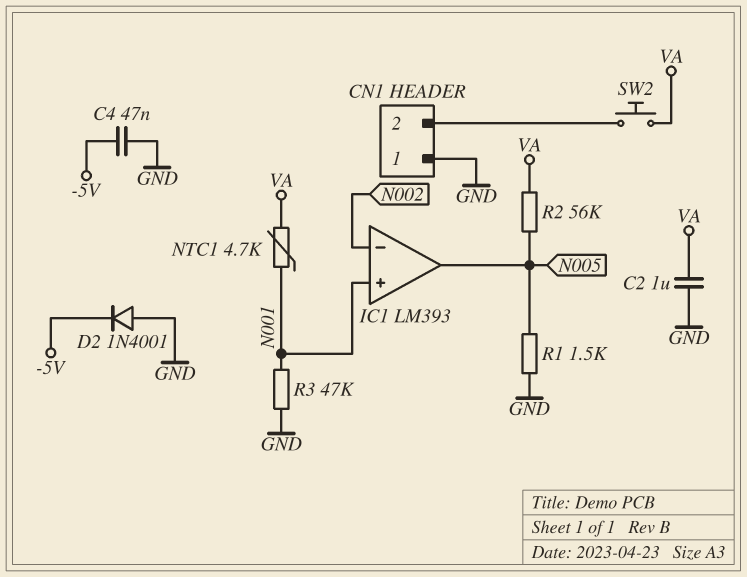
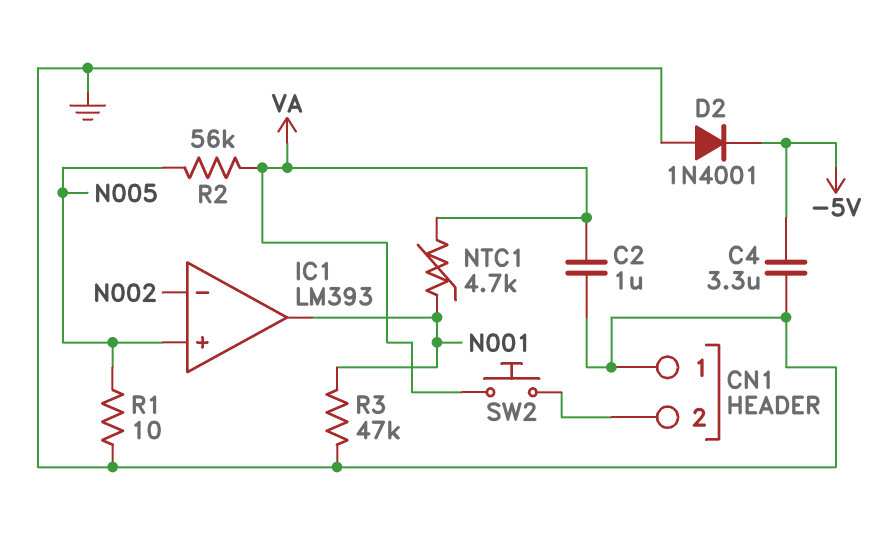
C4: 47nF (-5V, GND) -> 3.3uF (-5V, GND)
IC1 pin in+: N001 -> N005
IC1 pin out: N005 -> N001
R1: 1.5k (GND, N005) -> 10 (GND, N005)

